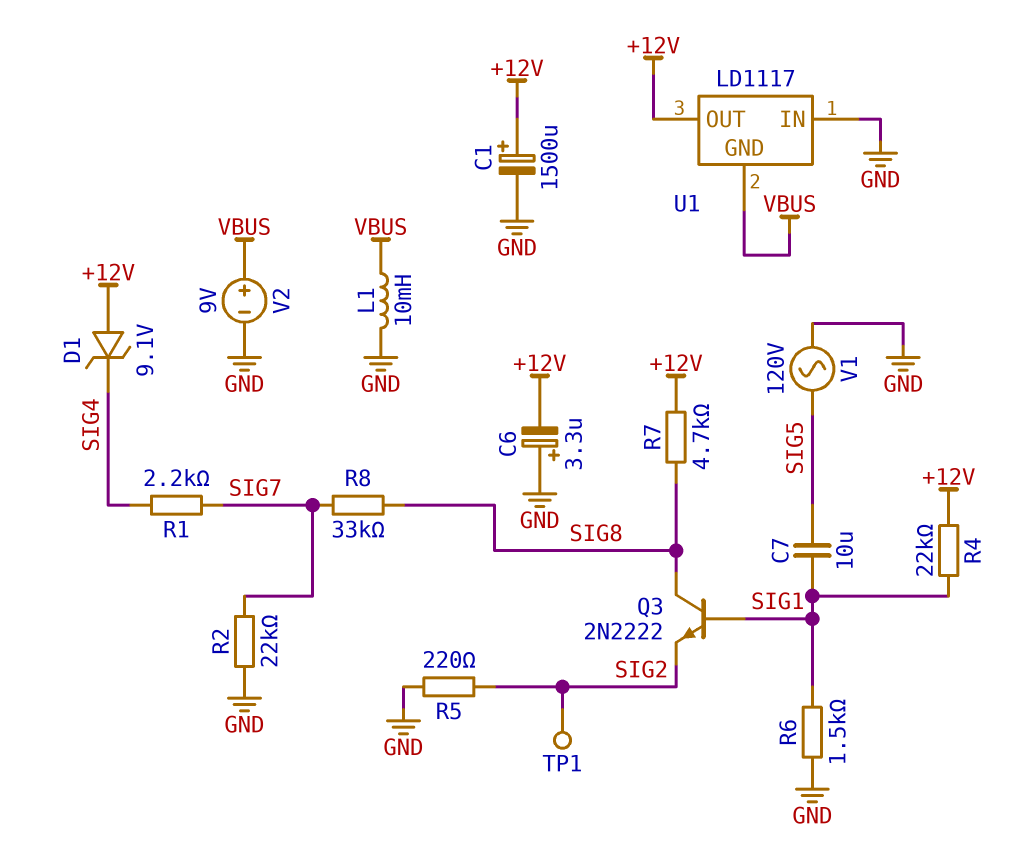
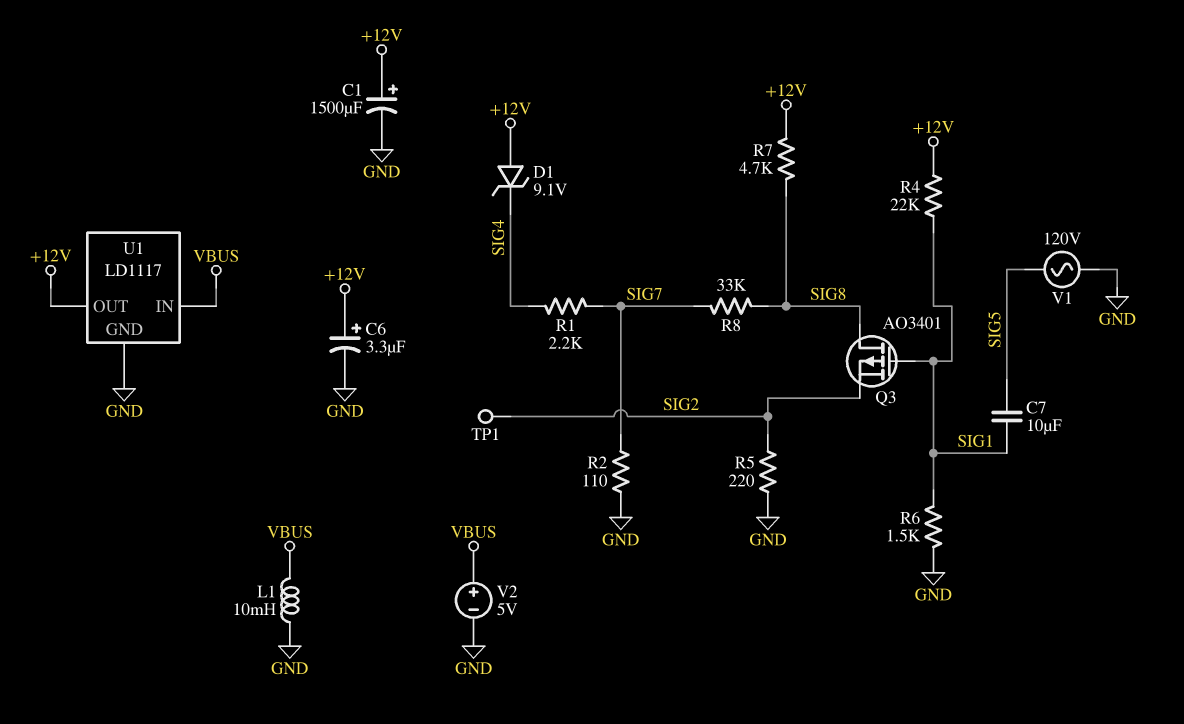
C6: 3.3uF (plus GND, minus +12V) -> 3.3uF (plus +12V, minus GND)
Q3: NPN 2N2222 (B SIG1, C SIG8, E SIG2) -> PMOS AO3401 (G SIG1, D SIG8, S SIG2)
R2: 22k (GND, SIG7) -> 110 (GND, SIG7)
U1 pin GND: VBUS -> GND
U1 pin IN: GND -> VBUS
V2: 9V (plus VBUS, minus GND) -> 5V (plus VBUS, minus GND)

